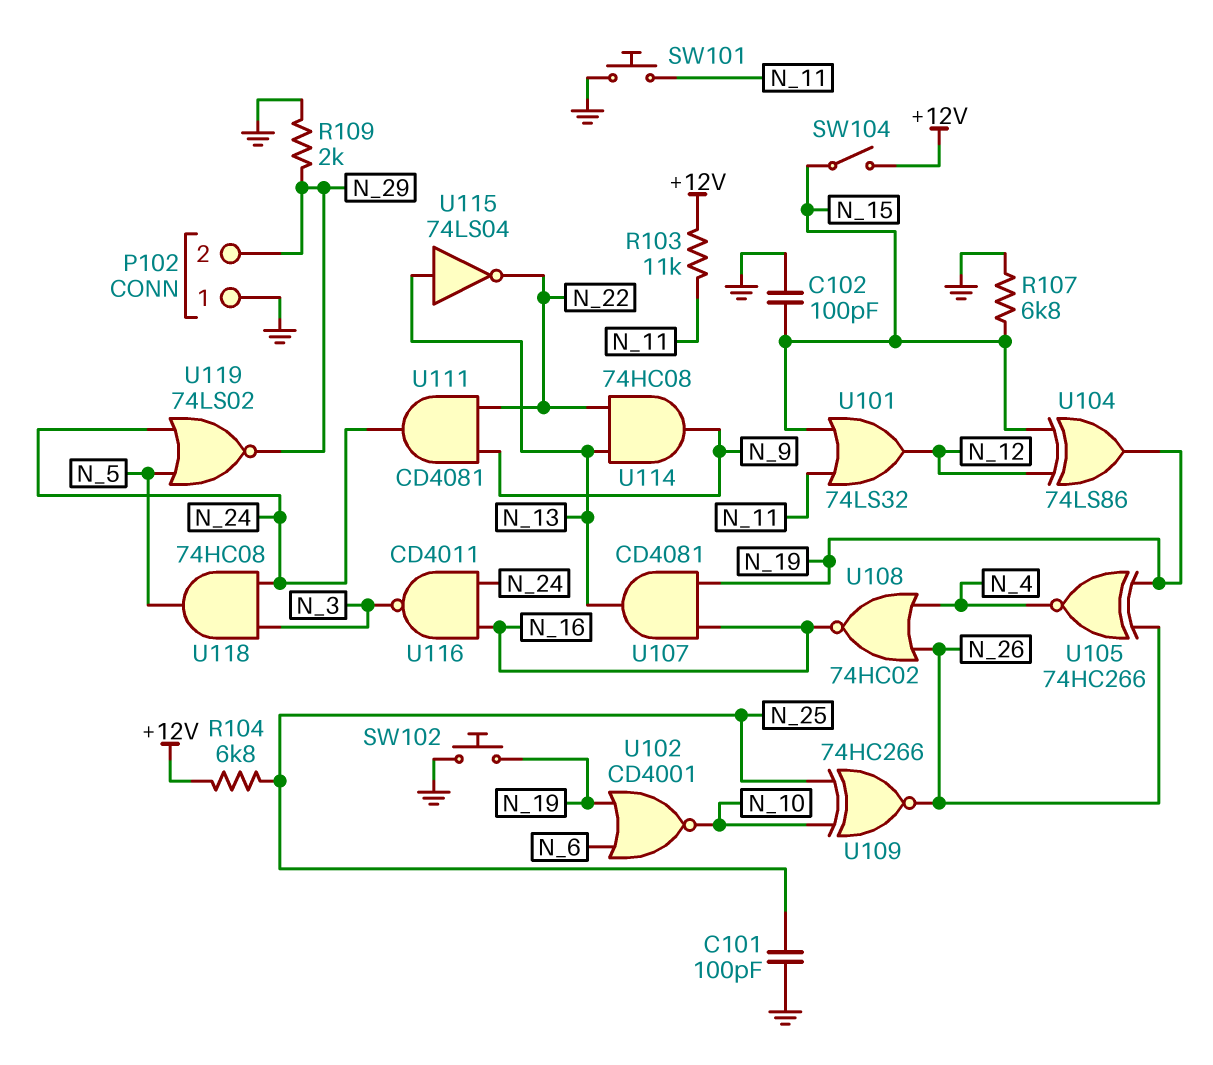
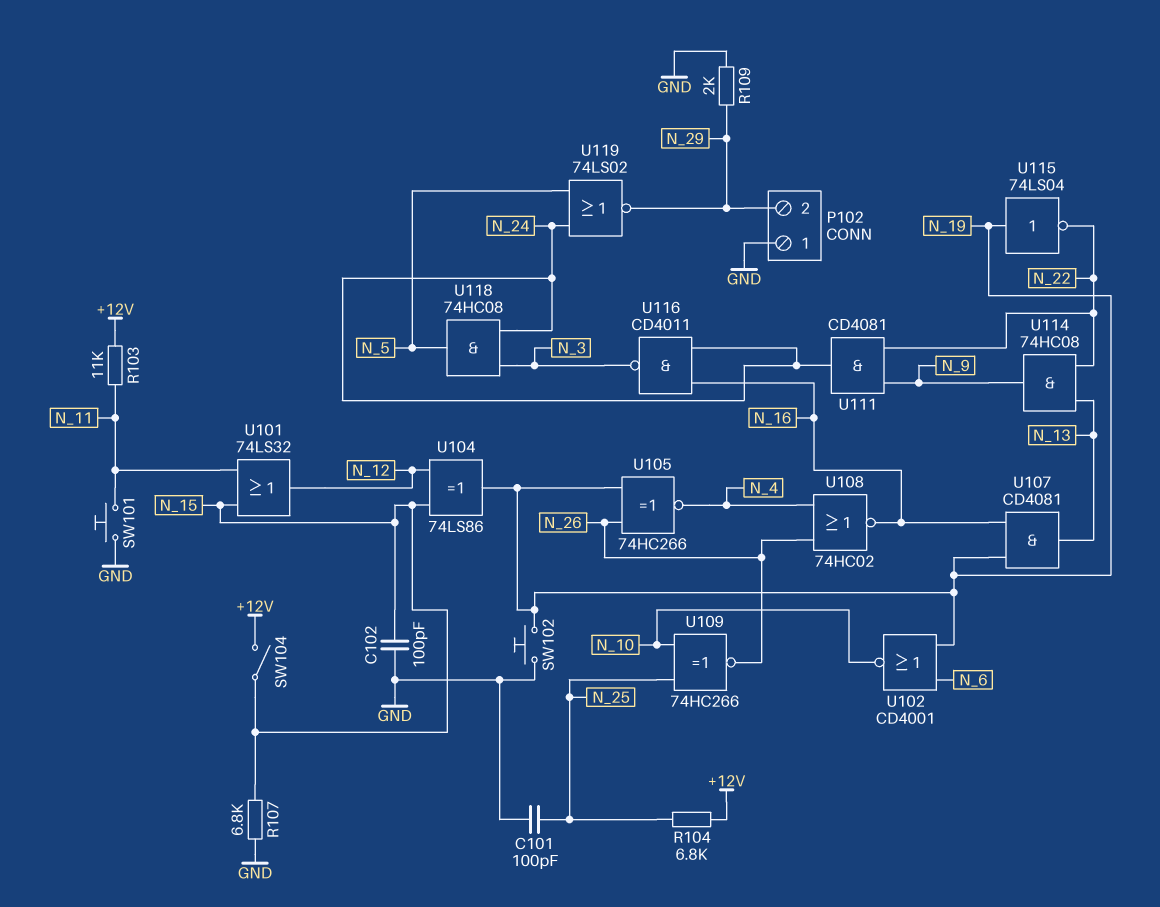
U115: NOT 74LS04 (in N_13, out N_22) -> NOT 74LS04 (in N_19, out N_22)

